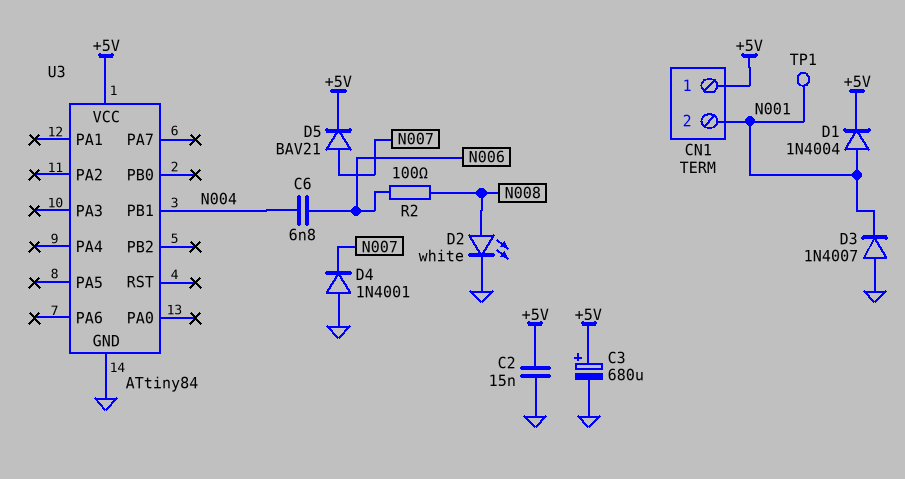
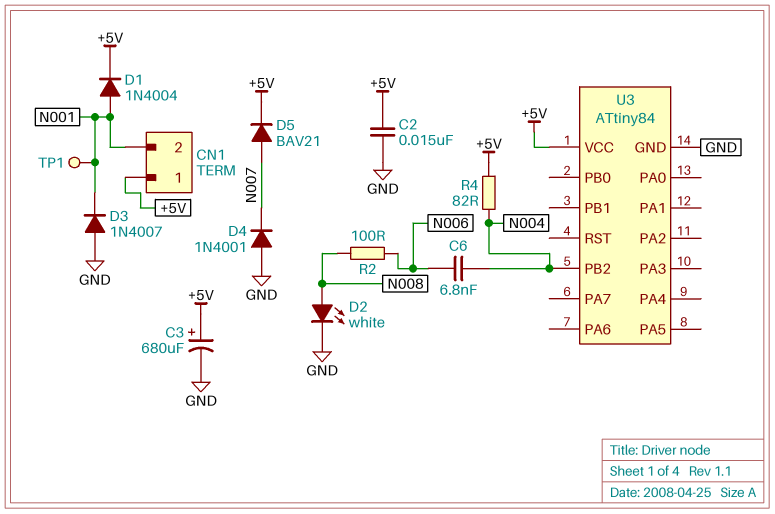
R4: none -> 82 (+5V, N004)
U3 pin PB1: N004 -> none
U3 pin PB2: none -> N004

